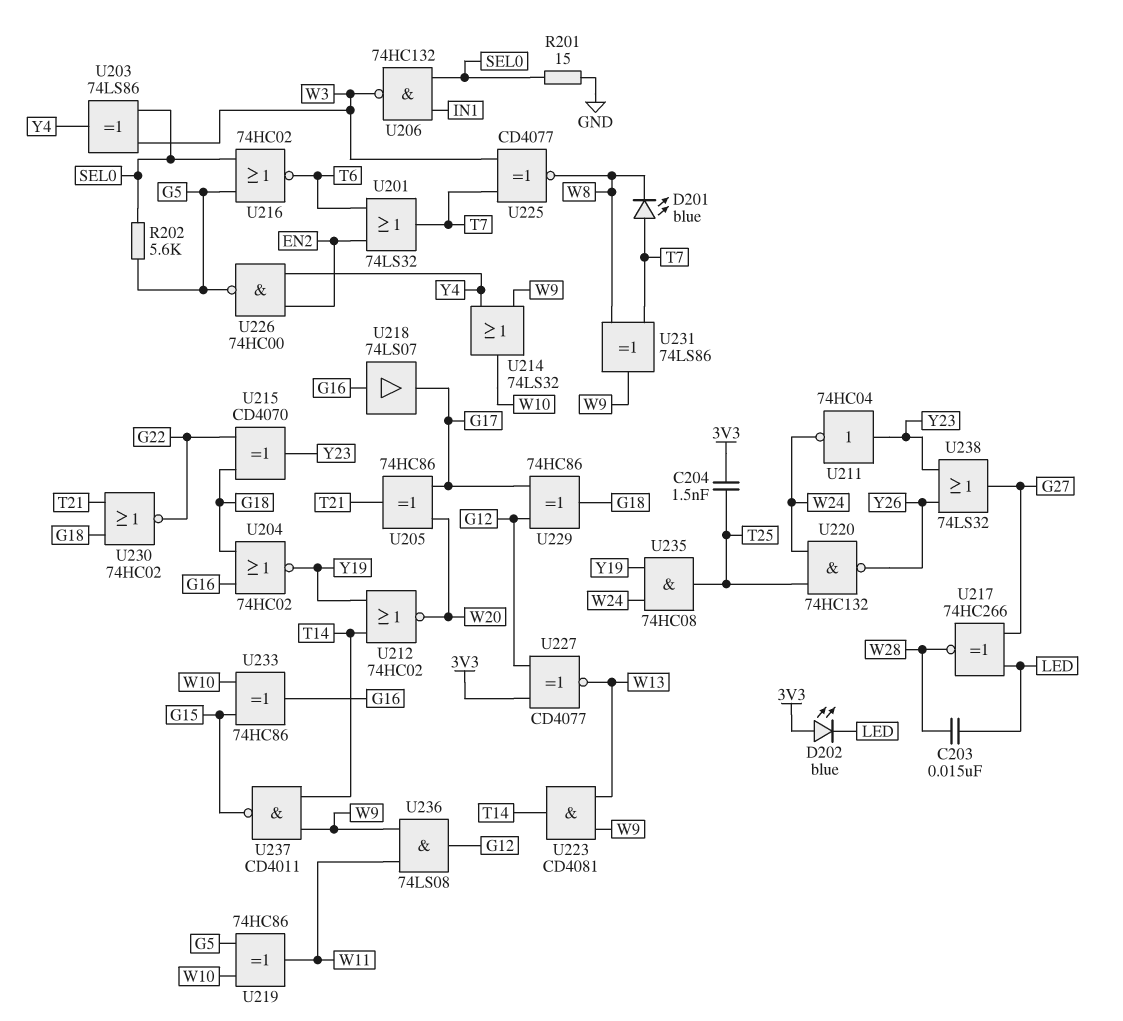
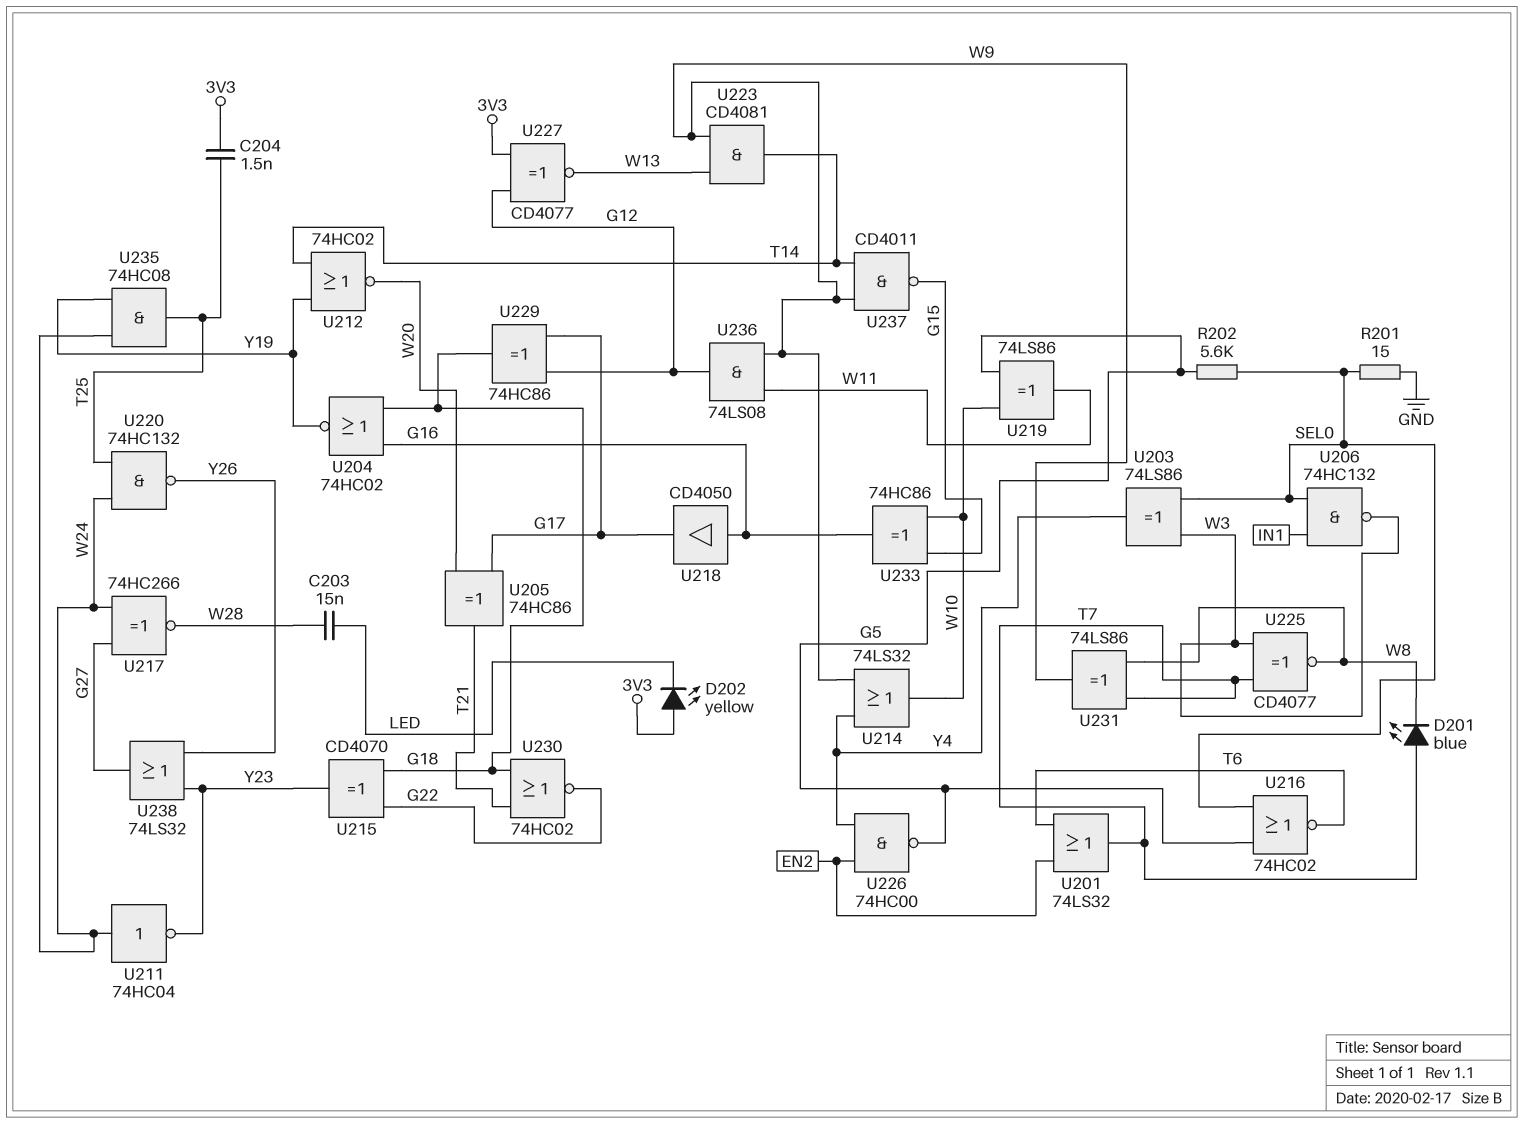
D202: LED blue (A 3V3, K LED) -> LED yellow (A 3V3, K LED)
U211: NOT 74HC04 (in Y23, out W24) -> NOT 74HC04 (in W24, out Y23)
U217: XNOR 74HC266 (in G27, in LED, out W28) -> XNOR 74HC266 (in G27, in W24, out W28)
U218: buffer 74LS07 (in G16, out G17) -> buffer CD4050 (in G16, out G17)
U219: XOR 74HC86 (in G5, in W10, out W11) -> XOR 74LS86 (in G5, in W10, out W11)

